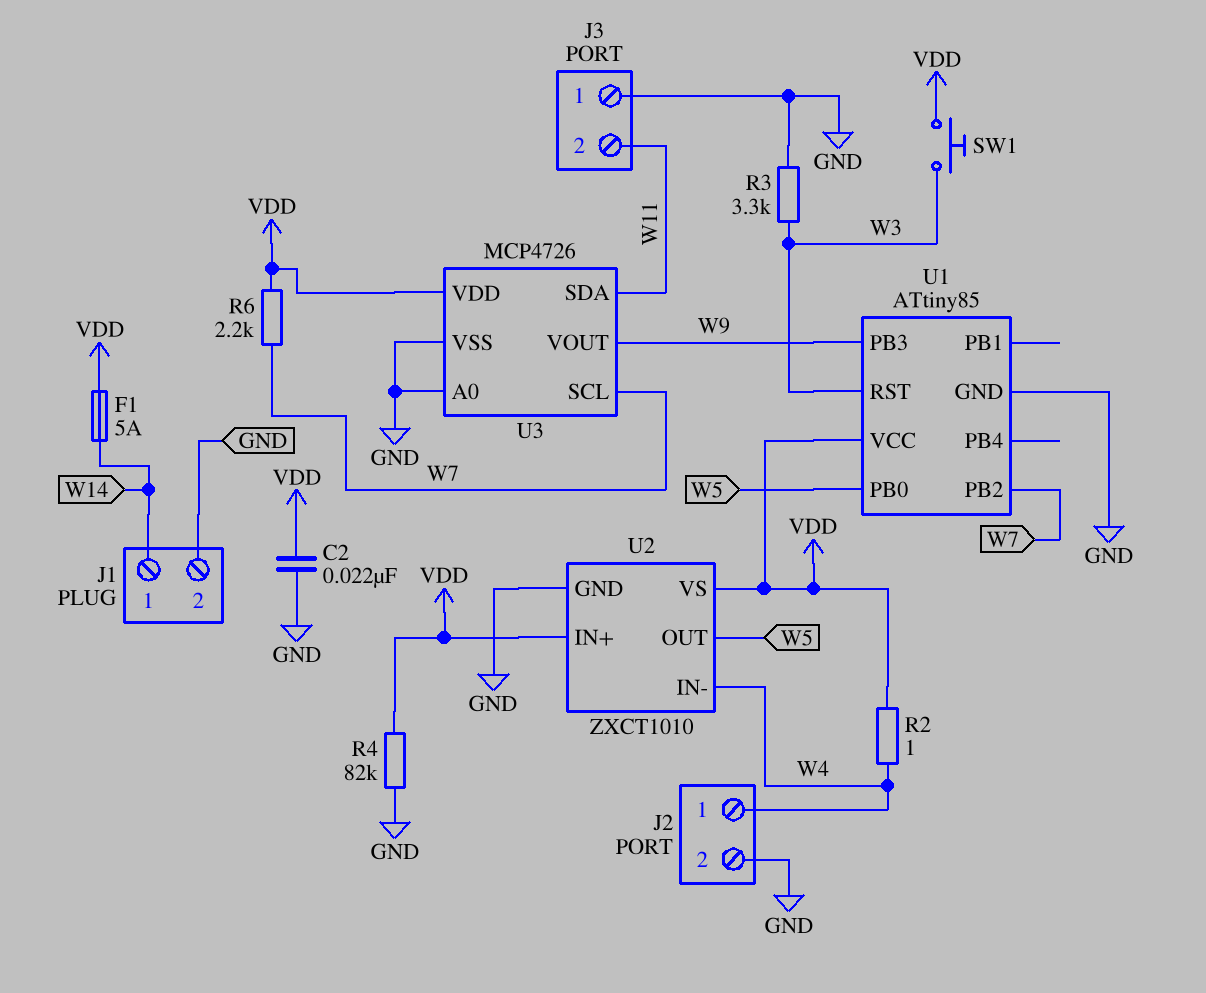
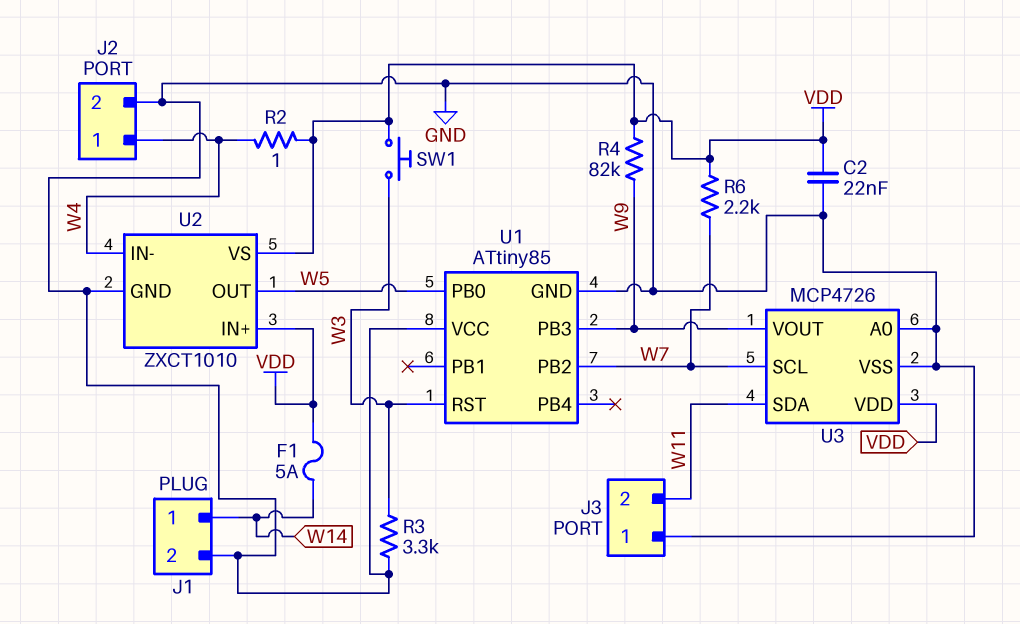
R4: 82k (GND, VDD) -> 82k (VDD, W9)
U1 pin VCC: VDD -> GND

